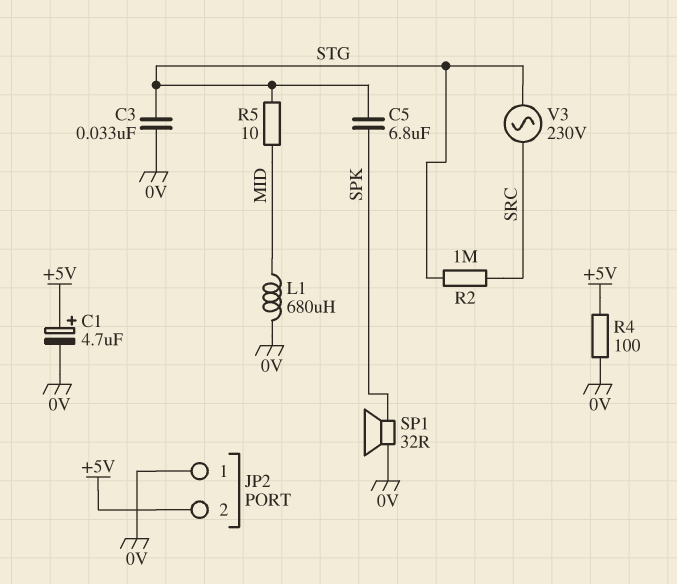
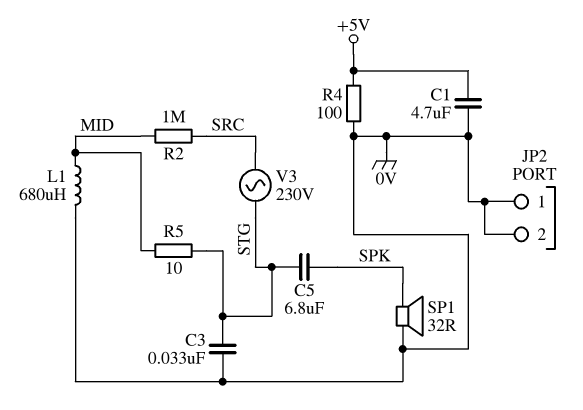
C1: 4.7uF (plus +5V, minus 0V) -> 4.7uF (+5V, 0V)
JP2 pin 2: +5V -> 0V
R2: 1M (SRC, STG) -> 1M (MID, SRC)

